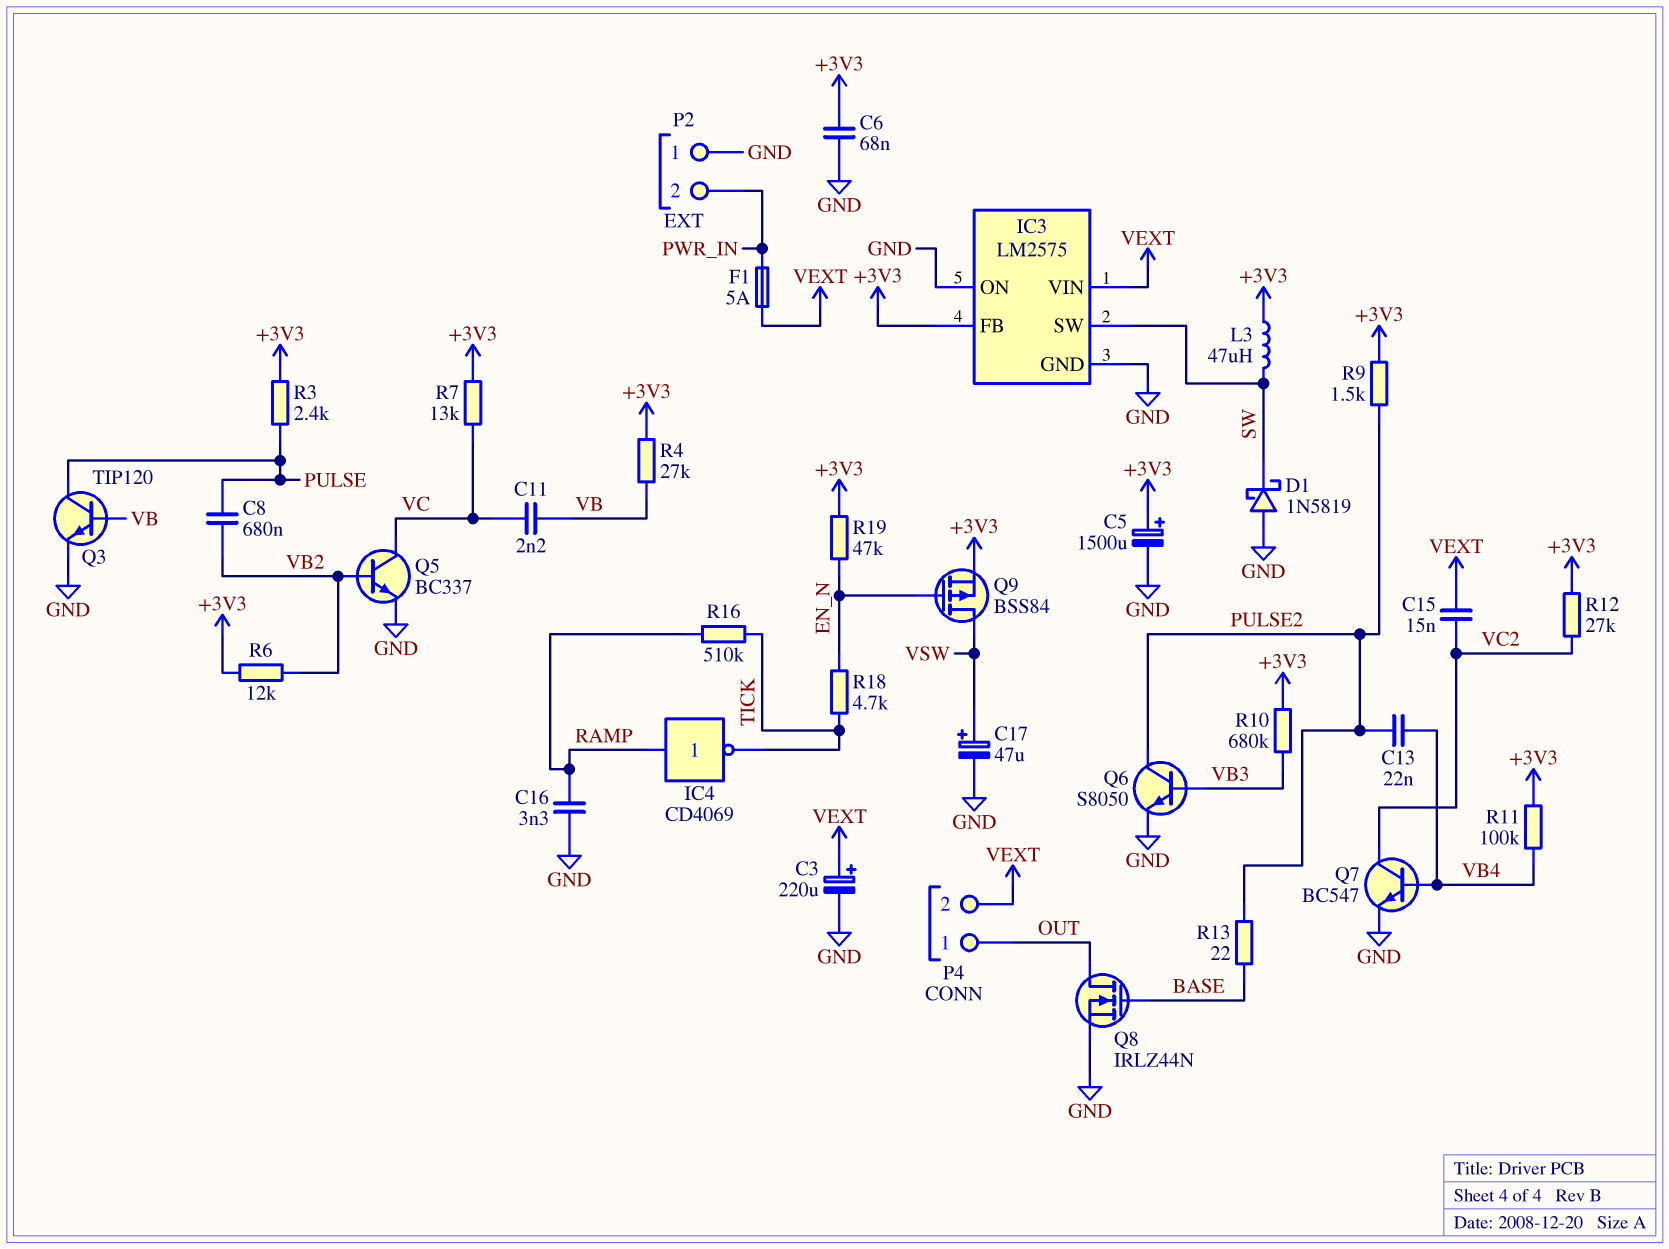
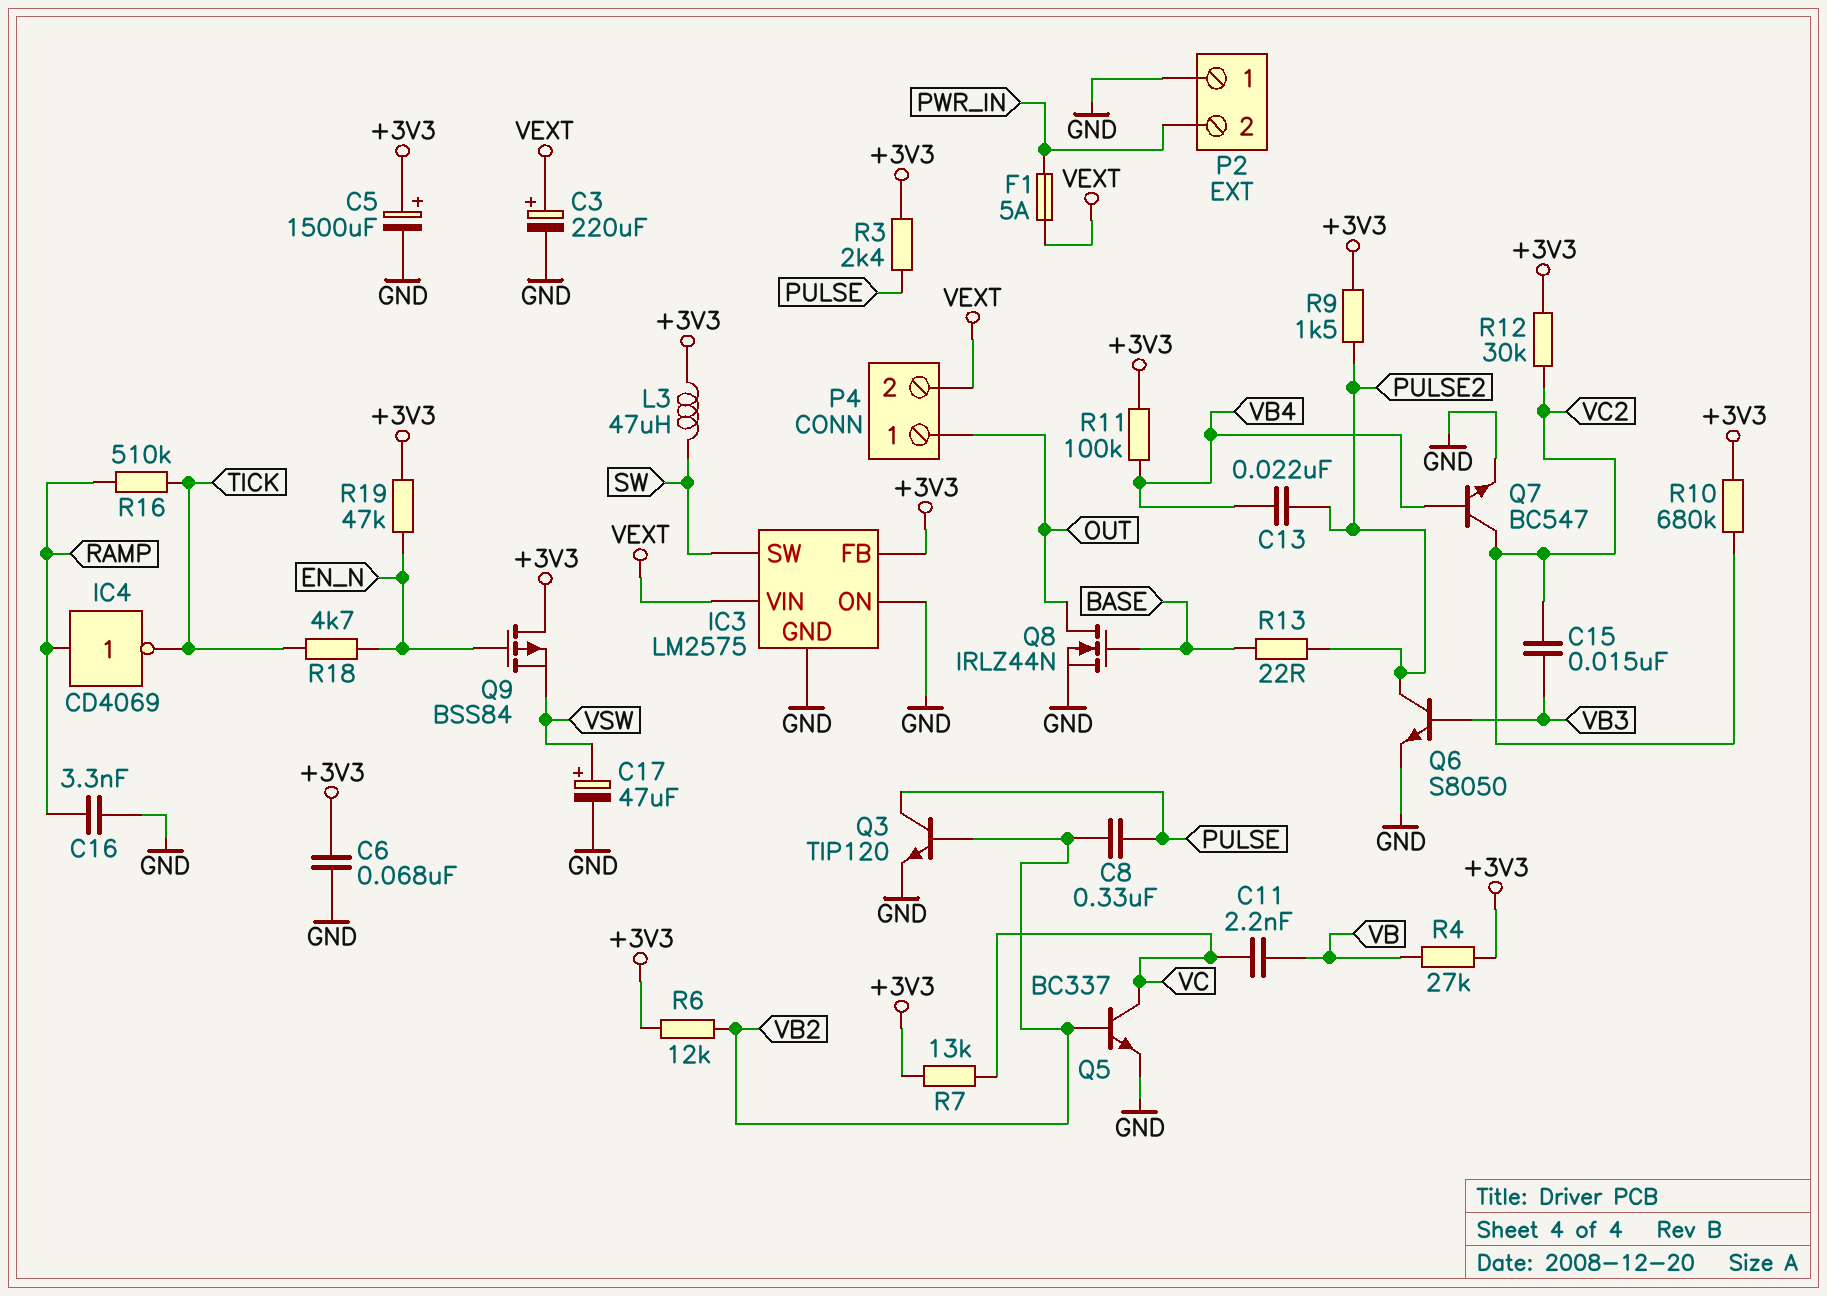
C8: 680nF (PULSE, VB2) -> 330nF (PULSE, VB2)
C15: 15nF (VC2, VEXT) -> 15nF (VB3, VC2)
D1: schottky 1N5819 (A GND, K SW) -> none
Q3: NPN TIP120 (B VB, C PULSE, E GND) -> NPN TIP120 (B VB2, C PULSE, E GND)
Q9: PMOS BSS84 (G EN_N, D VSW, S +3V3) -> PMOS BSS84 (G EN_N, D +3V3, S VSW)
R10: 680k (+3V3, VB3) -> 680k (+3V3, VC2)
R12: 27k (+3V3, VC2) -> 30k (+3V3, VC2)

